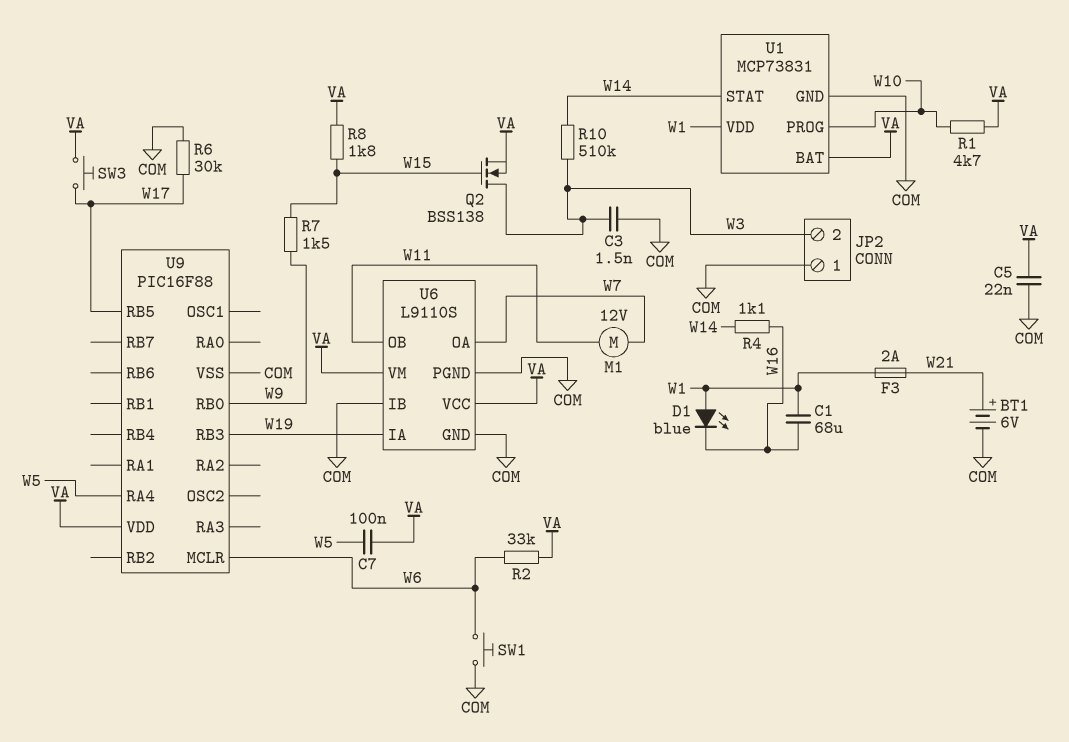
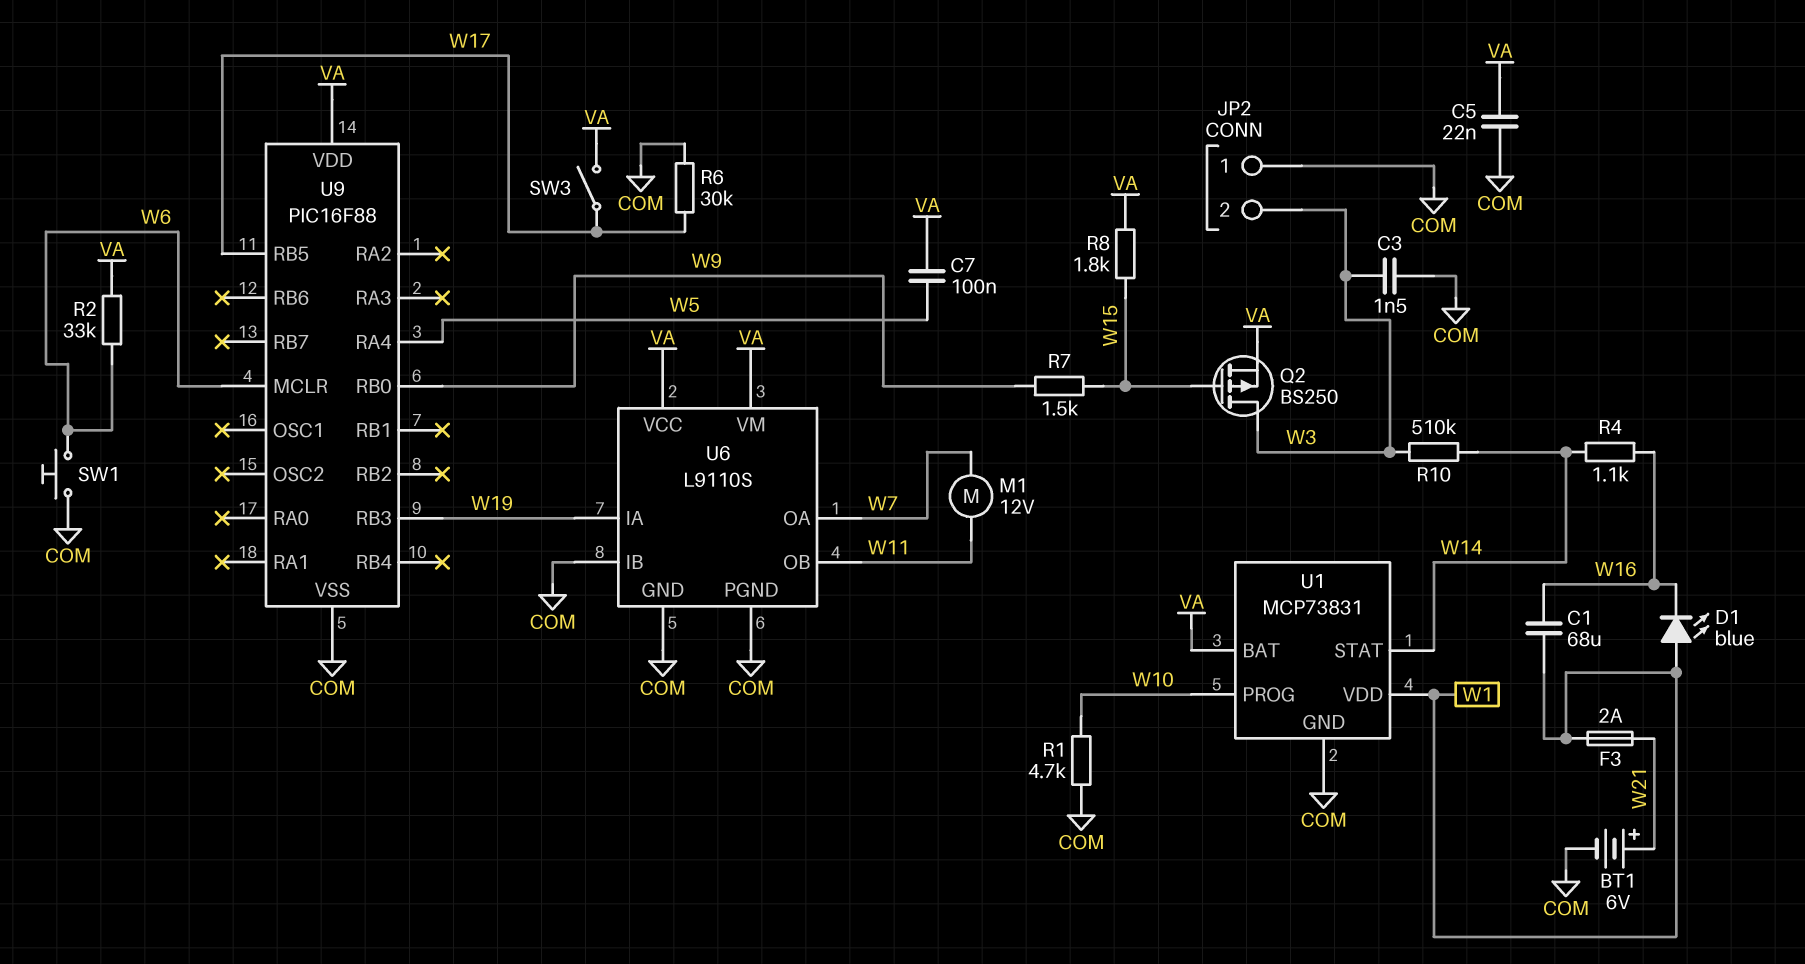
Q2: NMOS BSS138 (G W15, D W3, S VA) -> PMOS BS250 (G W15, D W3, S VA)
R1: 4.7k (VA, W10) -> 4.7k (COM, W10)
SW3: button (VA, W17) -> switch (VA, W17)

